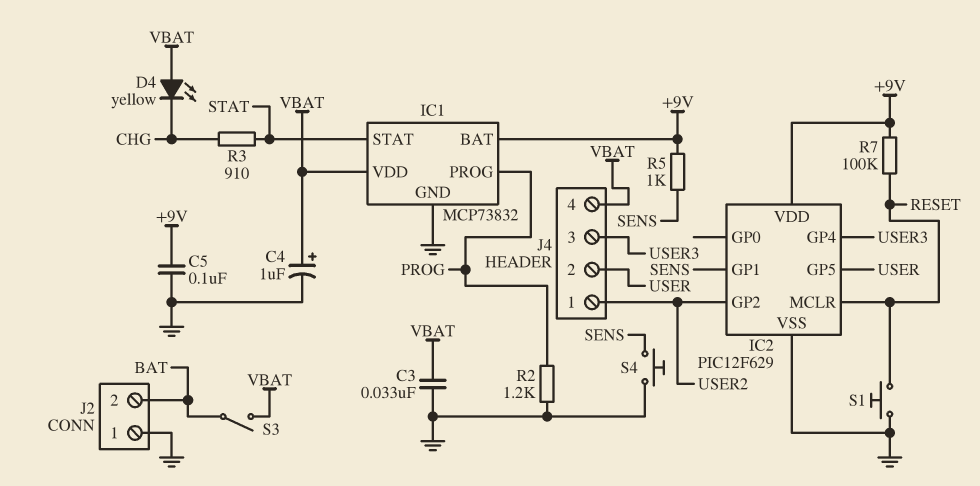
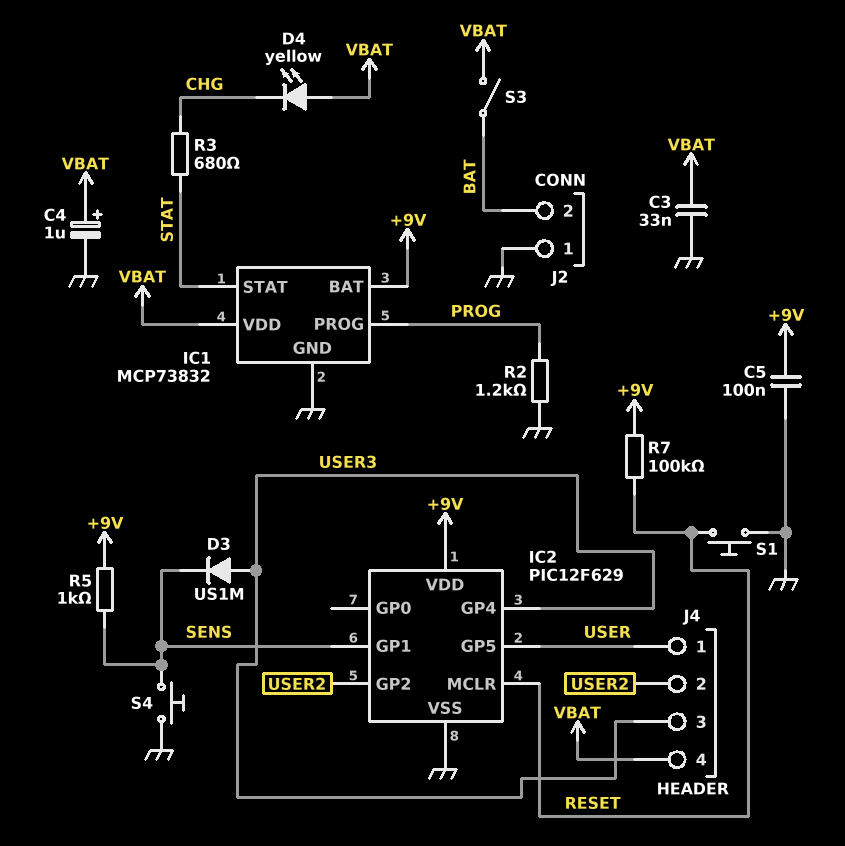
D3: none -> diode US1M (A USER3, K SENS)
J4 pin 1: USER2 -> USER
J4 pin 2: USER -> USER2
R3: 910 (CHG, STAT) -> 680 (CHG, STAT)

